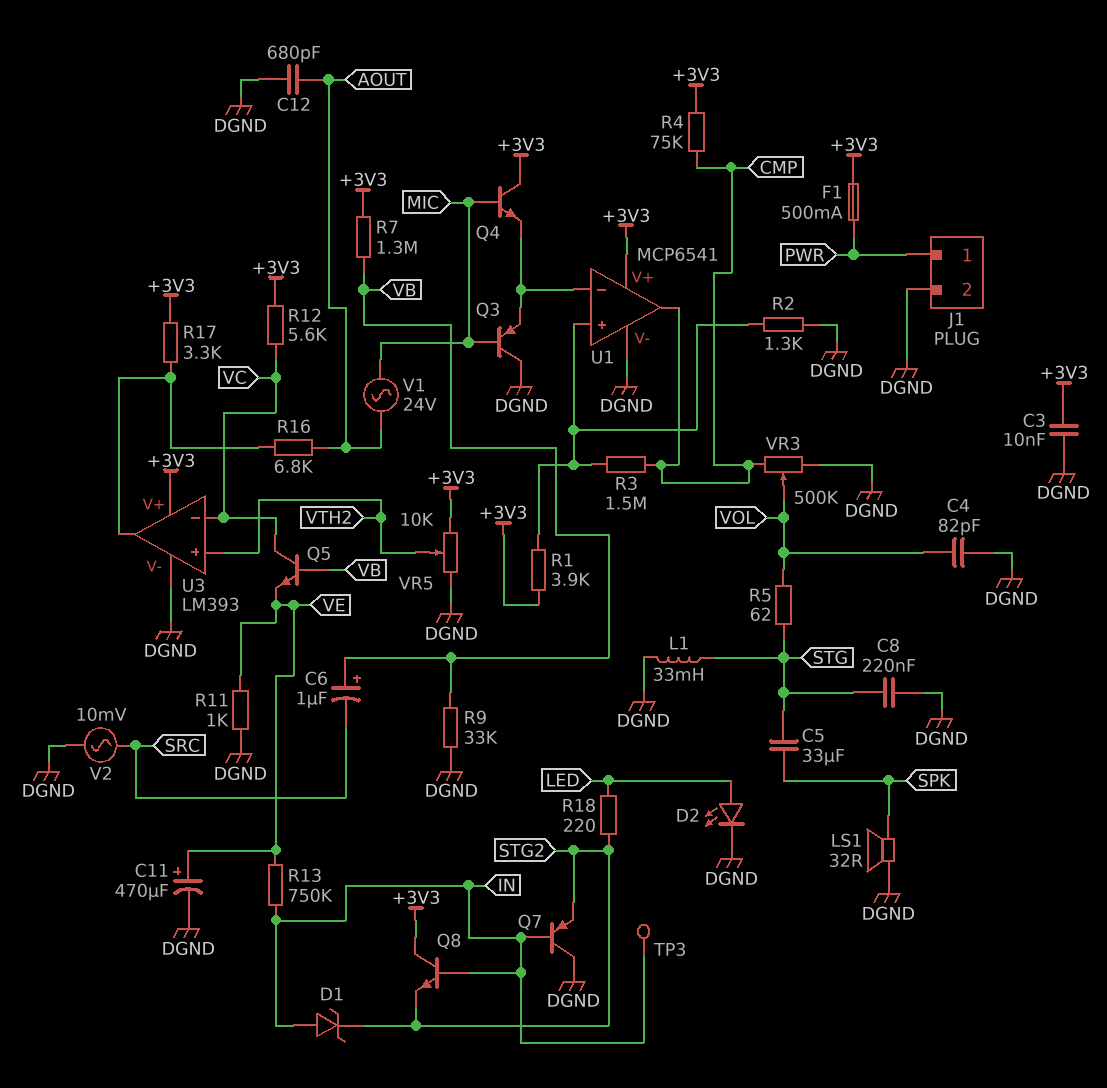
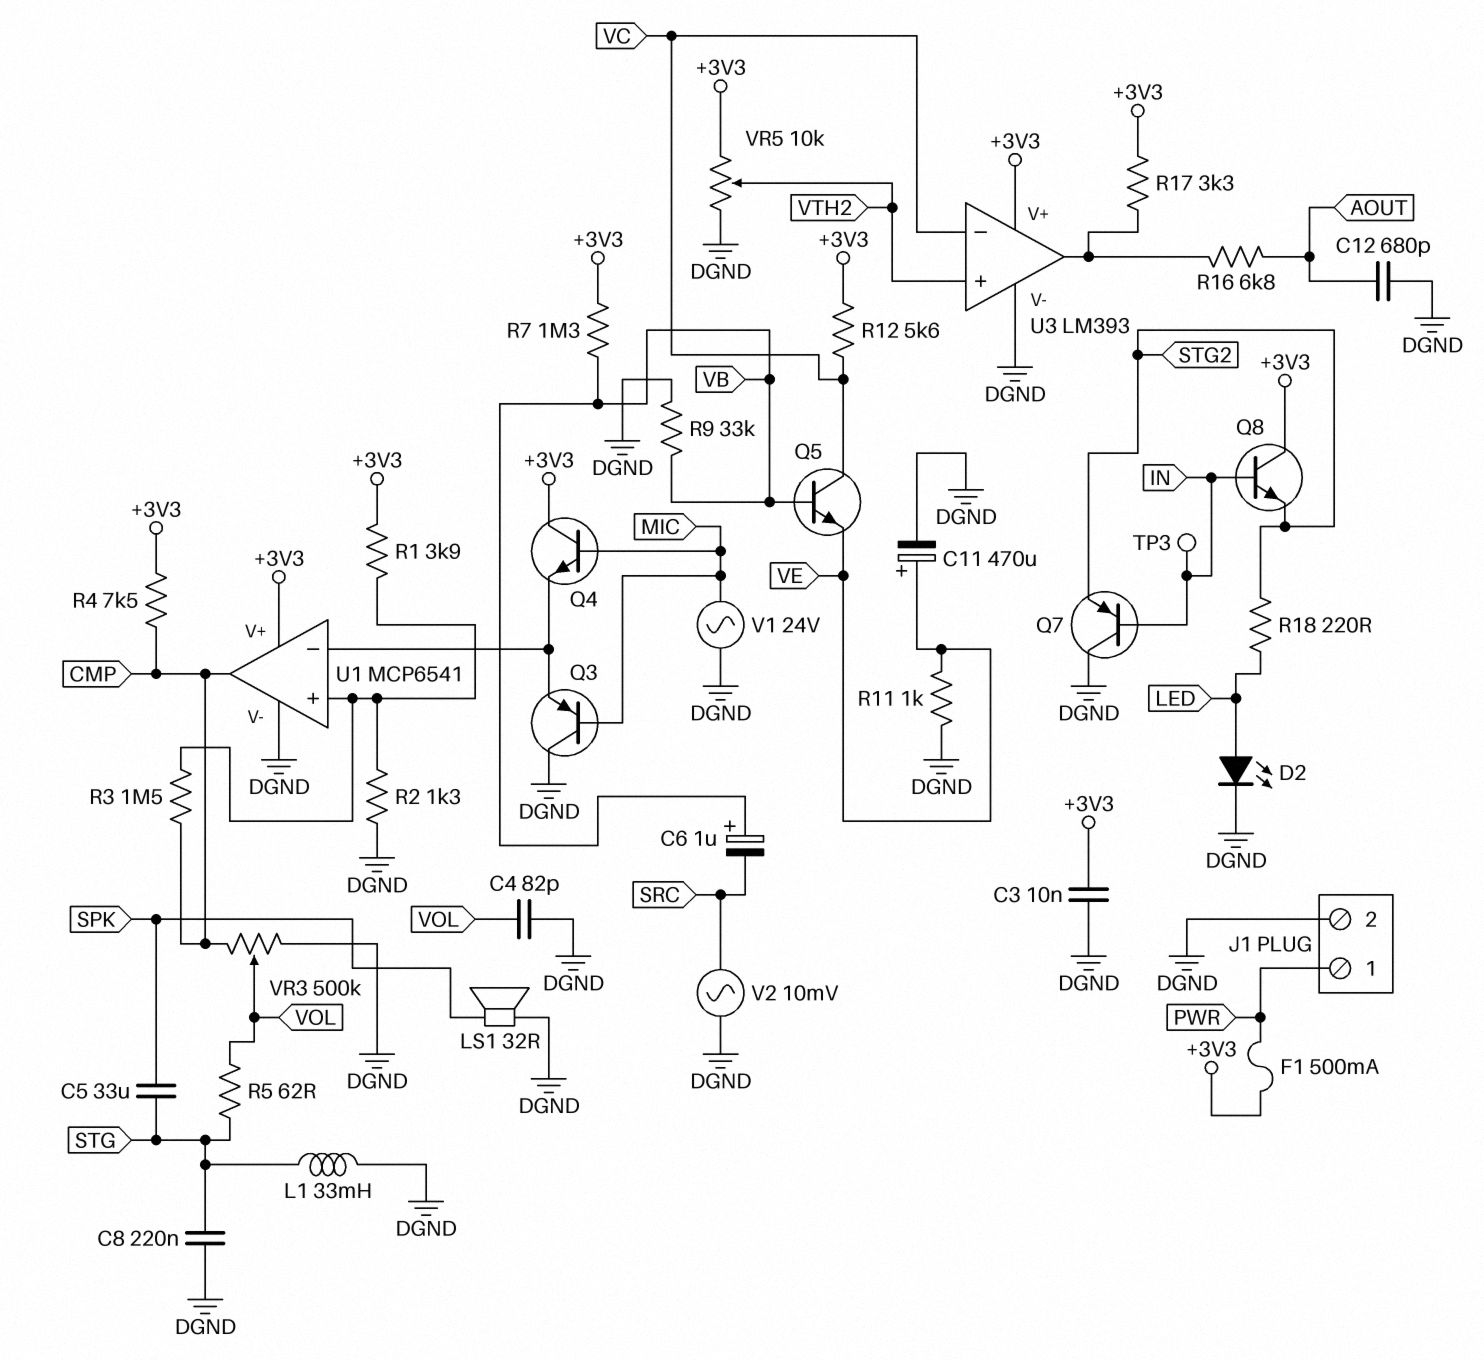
D1: zener (A IN, K STG2) -> none
R4: 75k (+3V3, CMP) -> 7.5k (+3V3, CMP)
R13: 750k (IN, VE) -> none
V1: AC 24V (AOUT, MIC) -> AC 24V (DGND, MIC)

